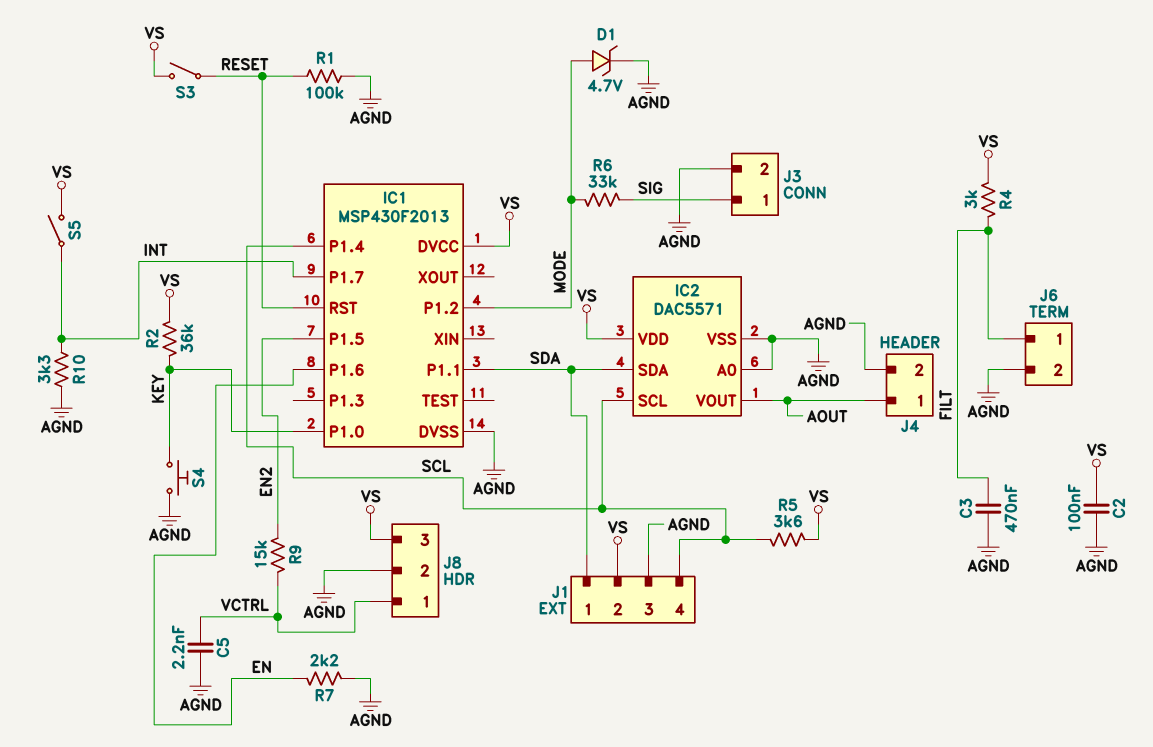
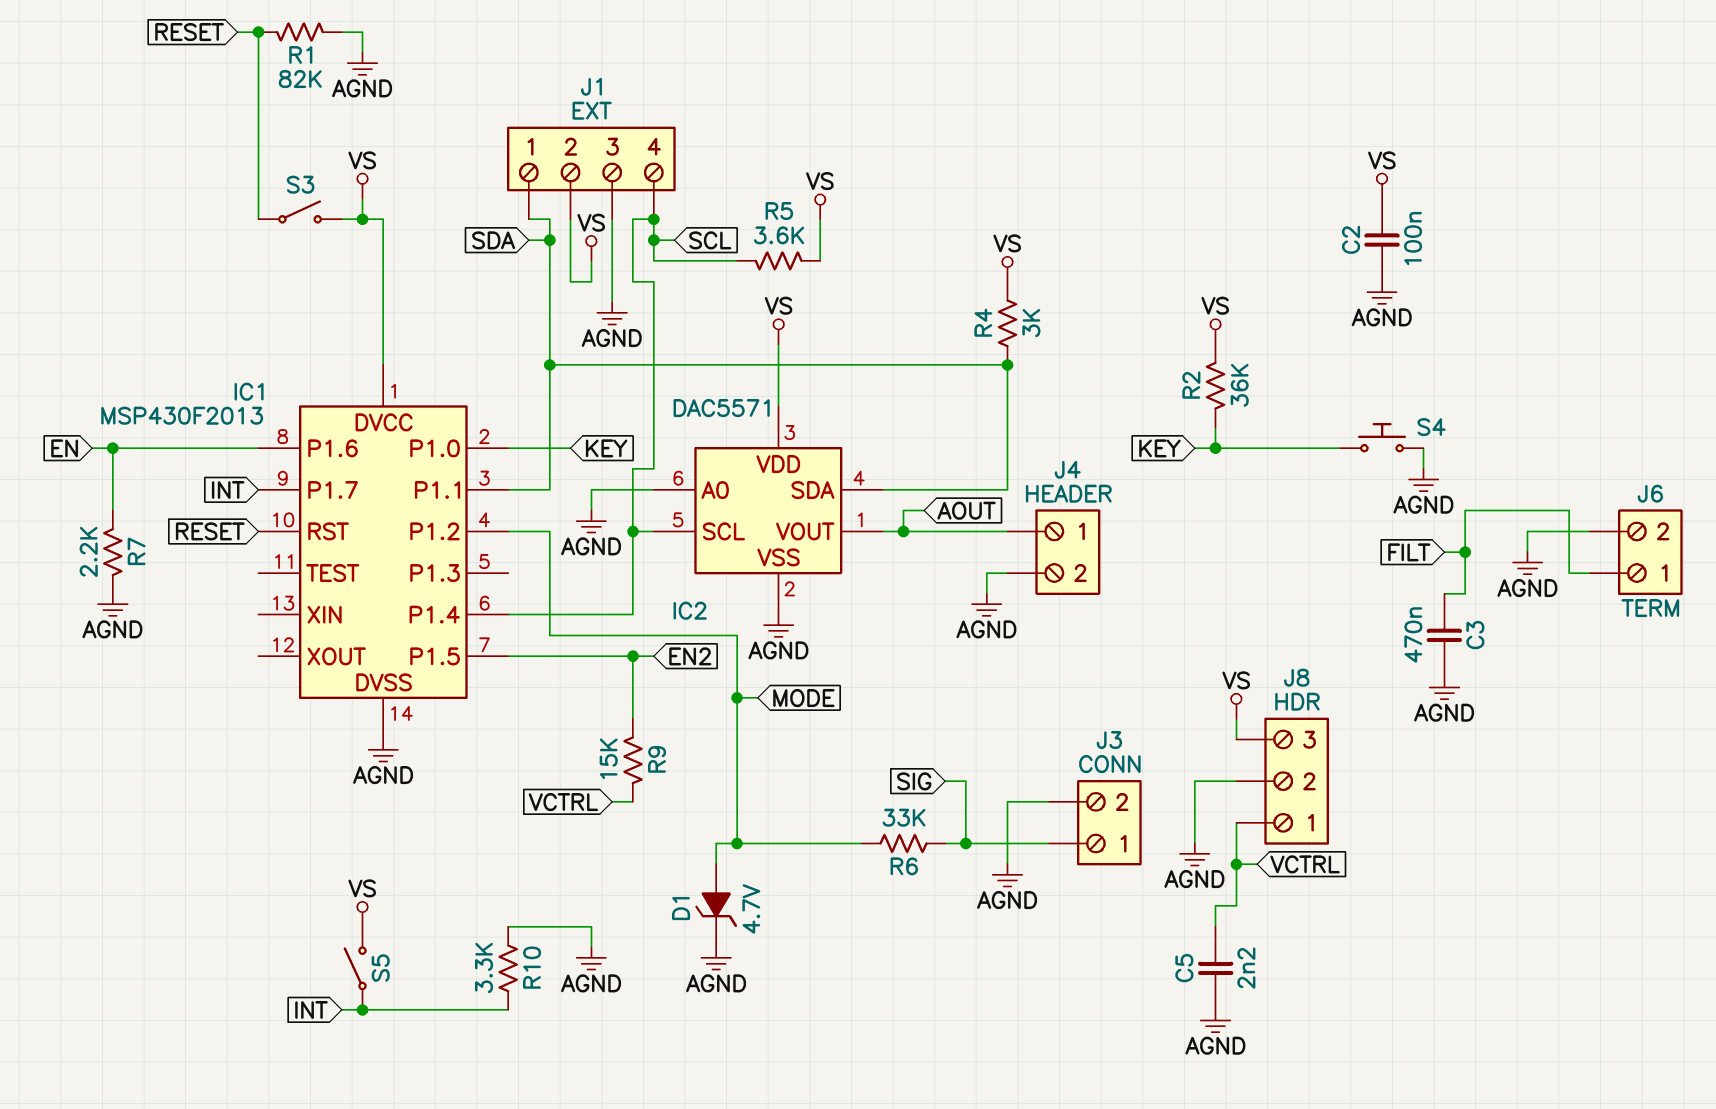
R1: 100k (AGND, RESET) -> 82k (AGND, RESET)
R4: 3k (FILT, VS) -> 3k (SDA, VS)

